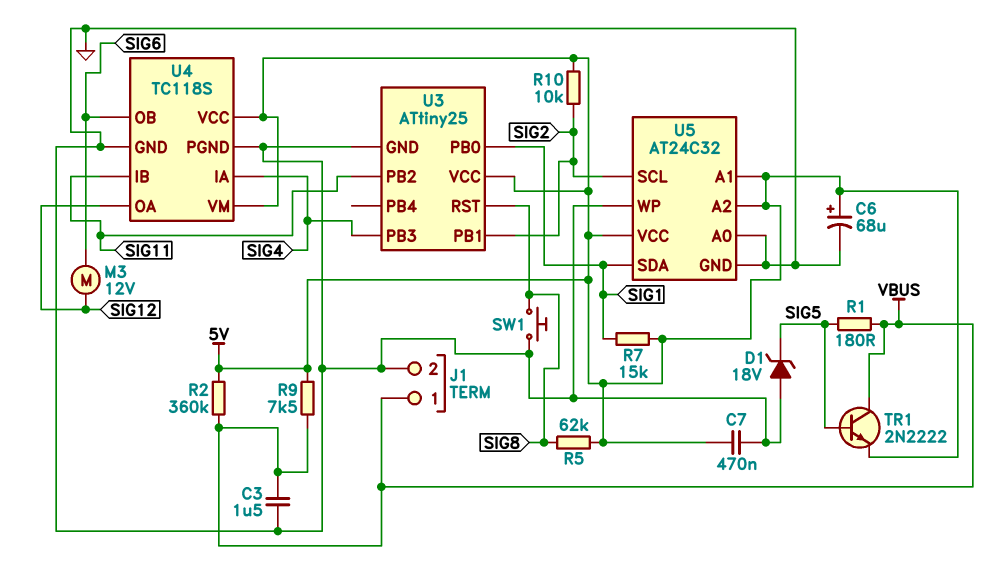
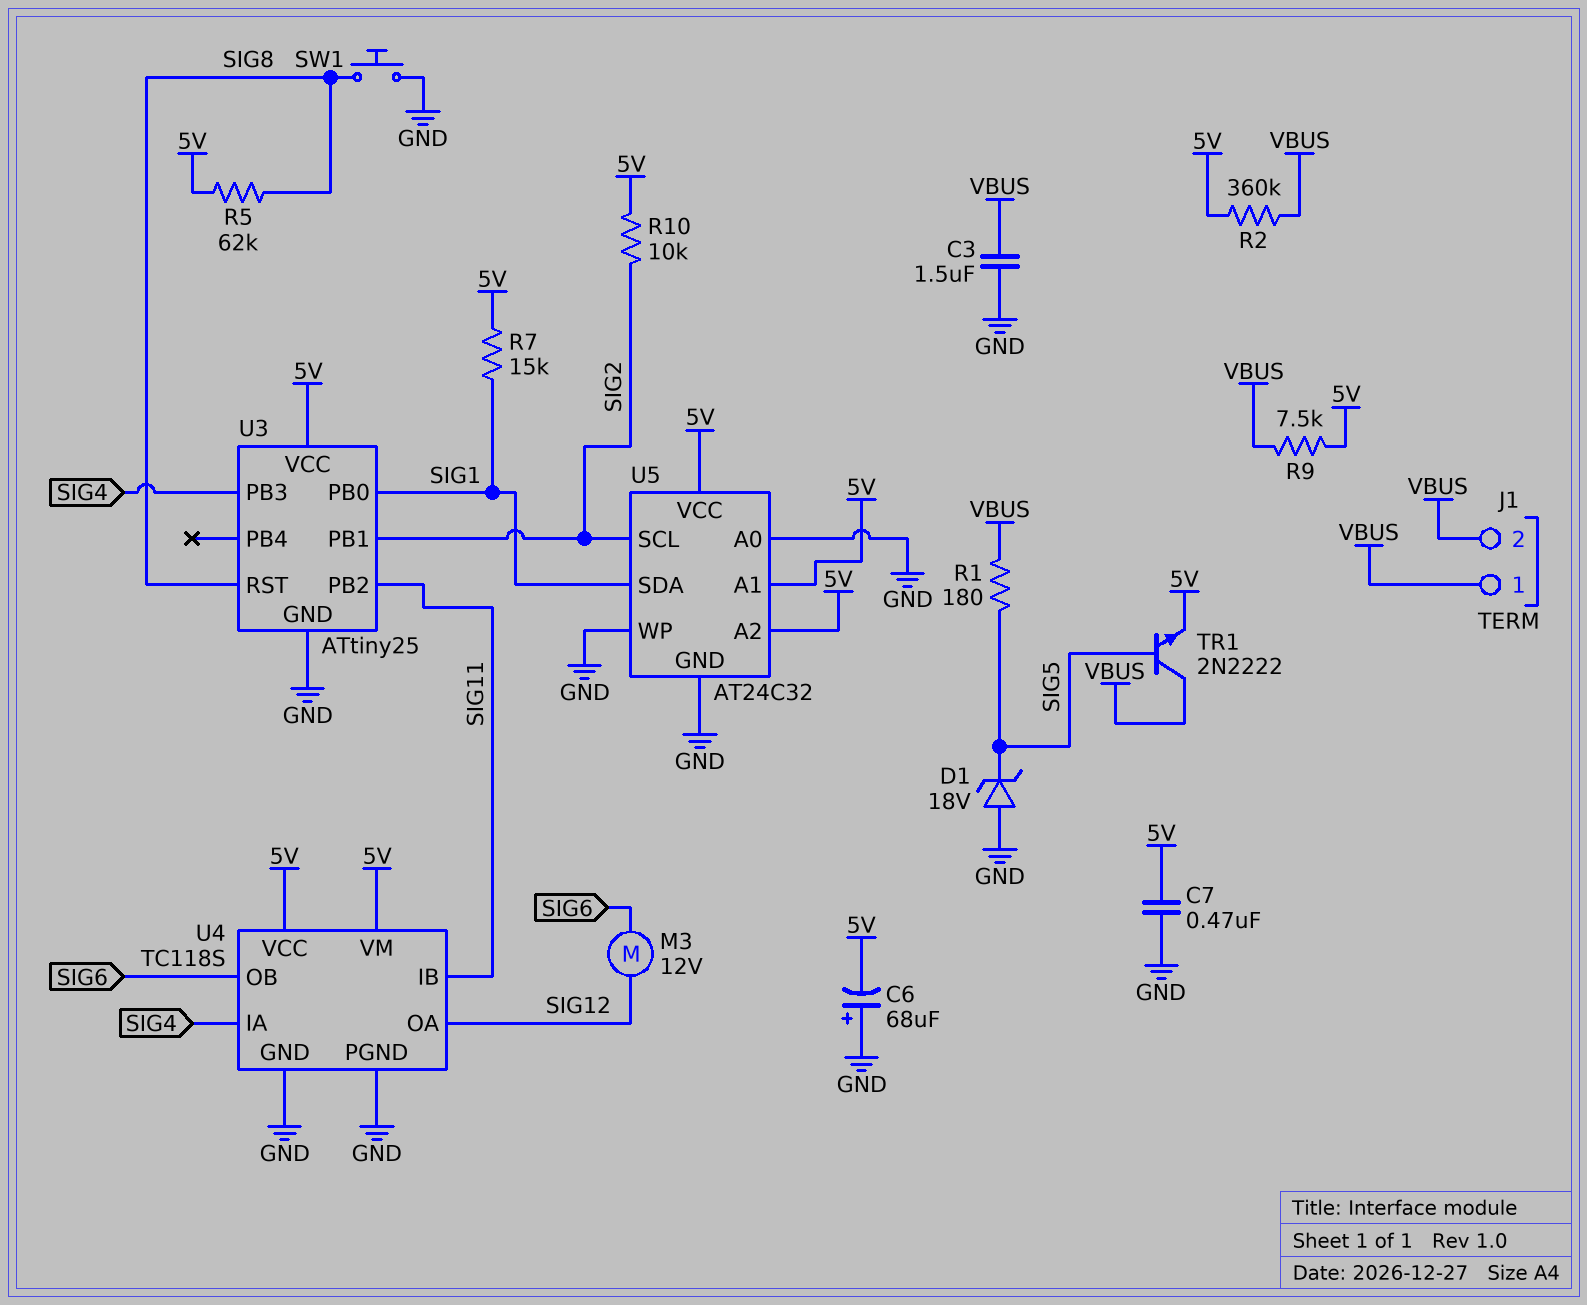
C6: 68uF (plus 5V, minus GND) -> 68uF (plus GND, minus 5V)
J1 pin 2: GND -> VBUS

